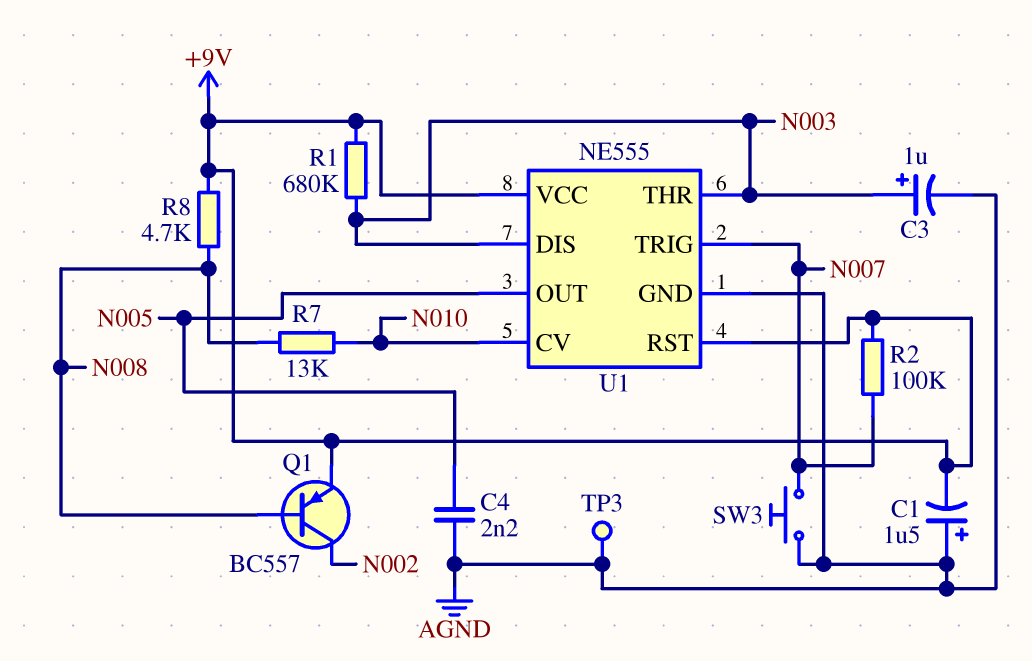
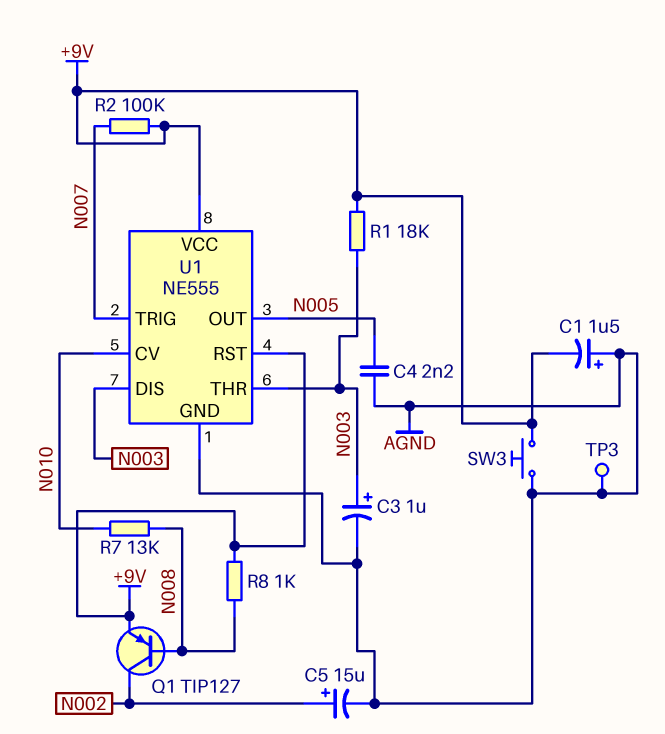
C5: none -> 15uF (plus N002, minus AGND)
Q1: PNP BC557 (B N008, C N002, E +9V) -> PNP TIP127 (B N008, C N002, E +9V)
R1: 680k (+9V, N003) -> 18k (+9V, N003)
R8: 4.7k (+9V, N008) -> 1k (+9V, N008)
SW3: button (AGND, N007) -> button (+9V, AGND)

